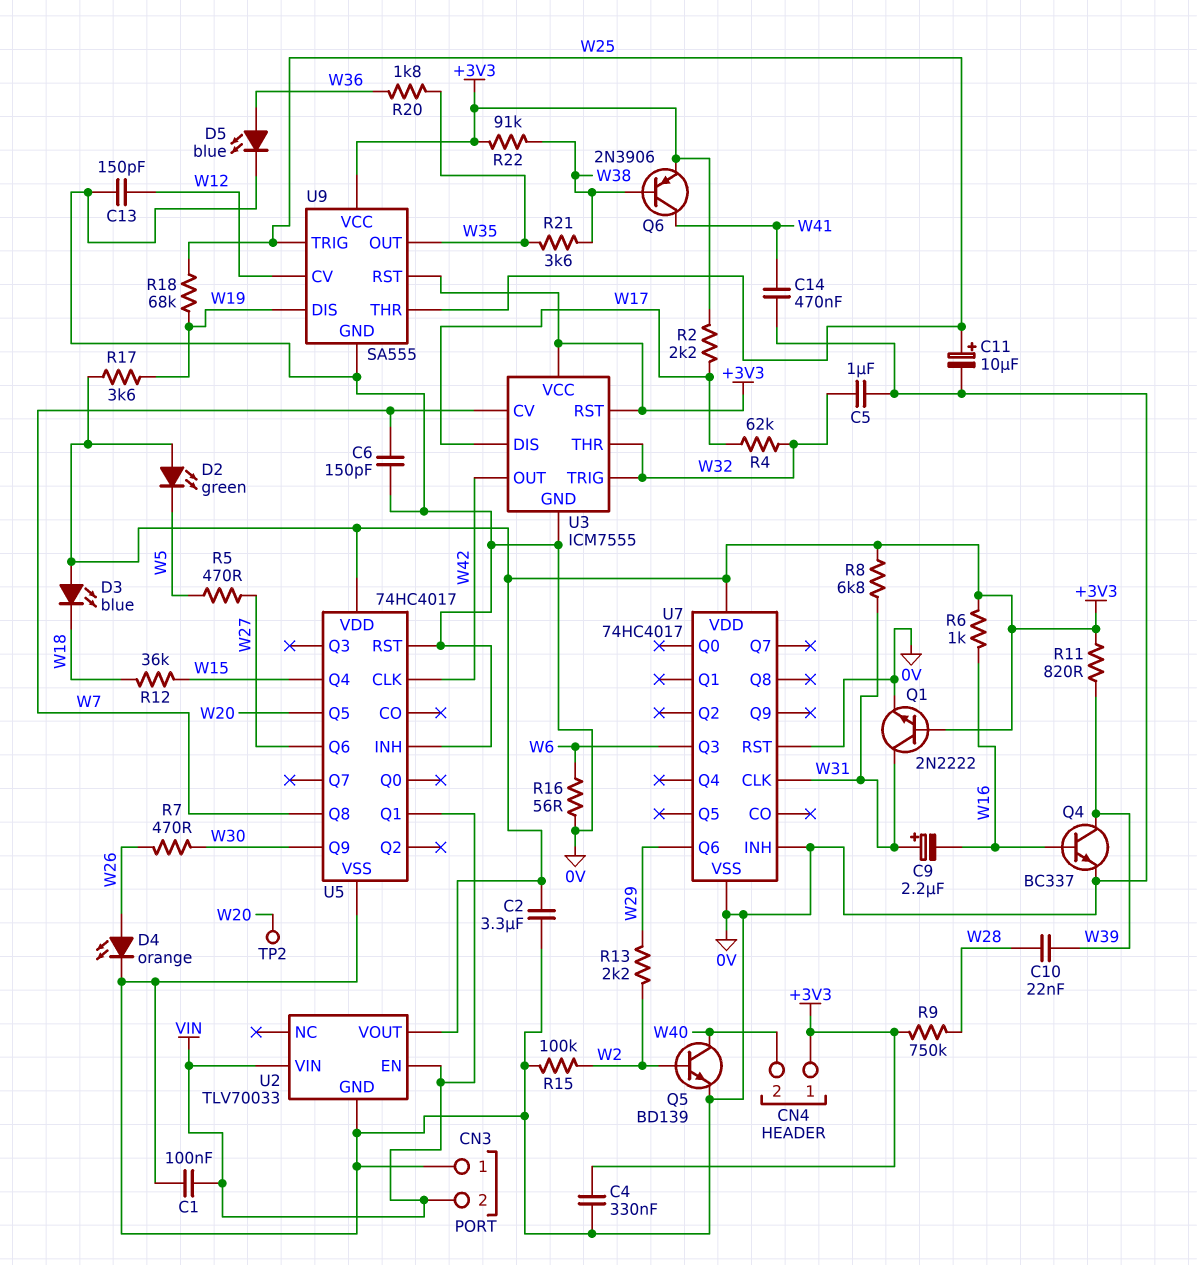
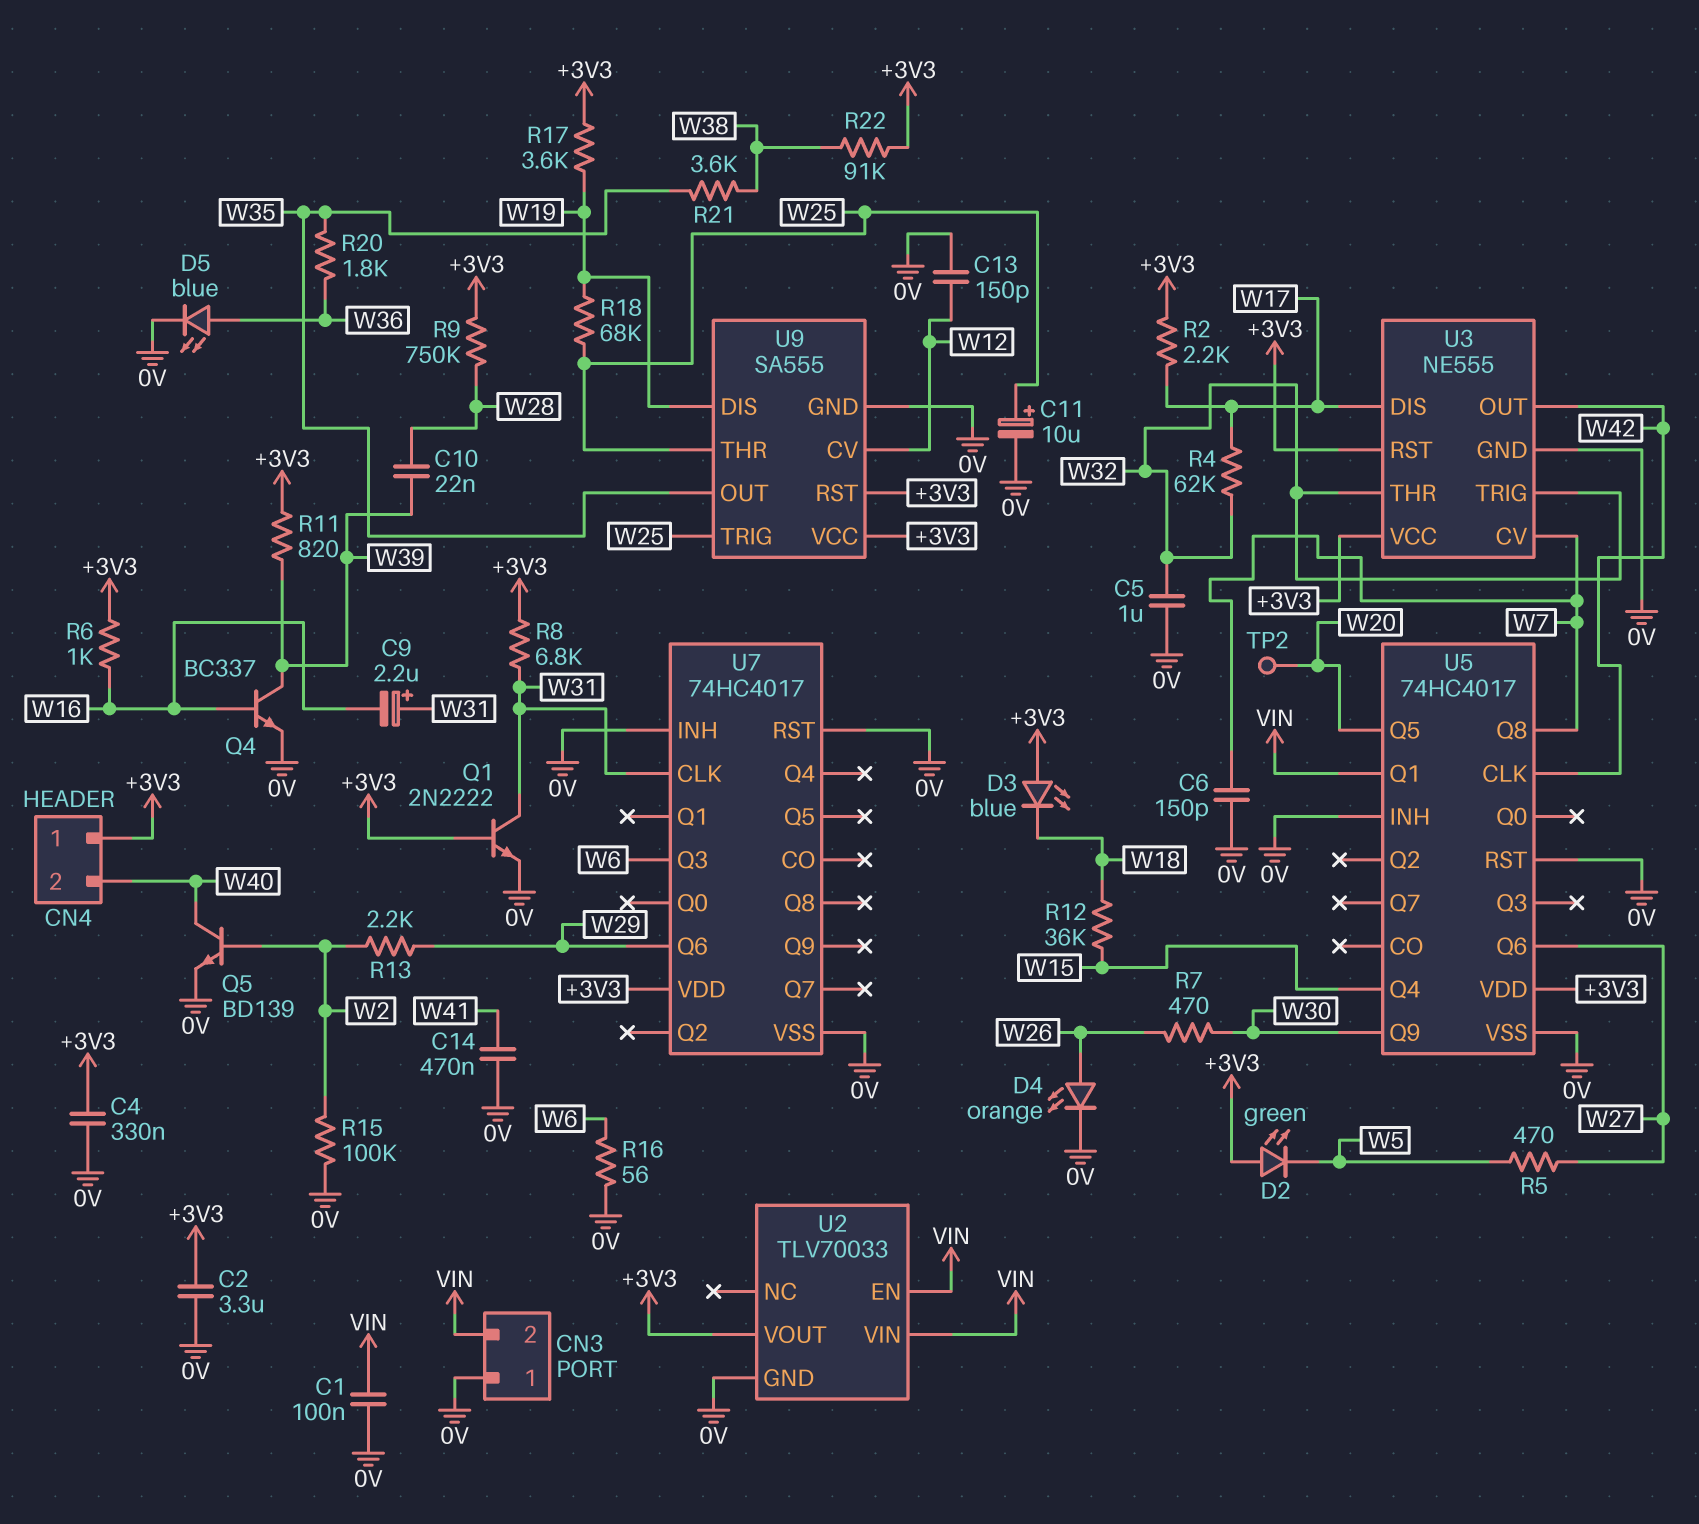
Q6: PNP 2N3906 (B W38, C W41, E +3V3) -> none
U3: ICM7555 -> NE555

